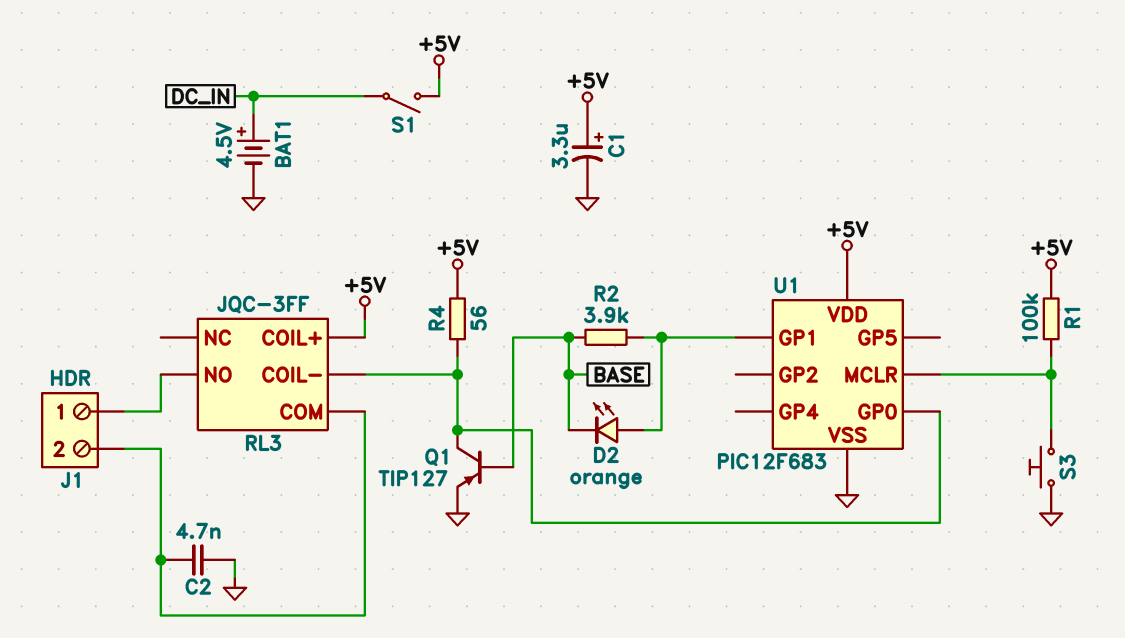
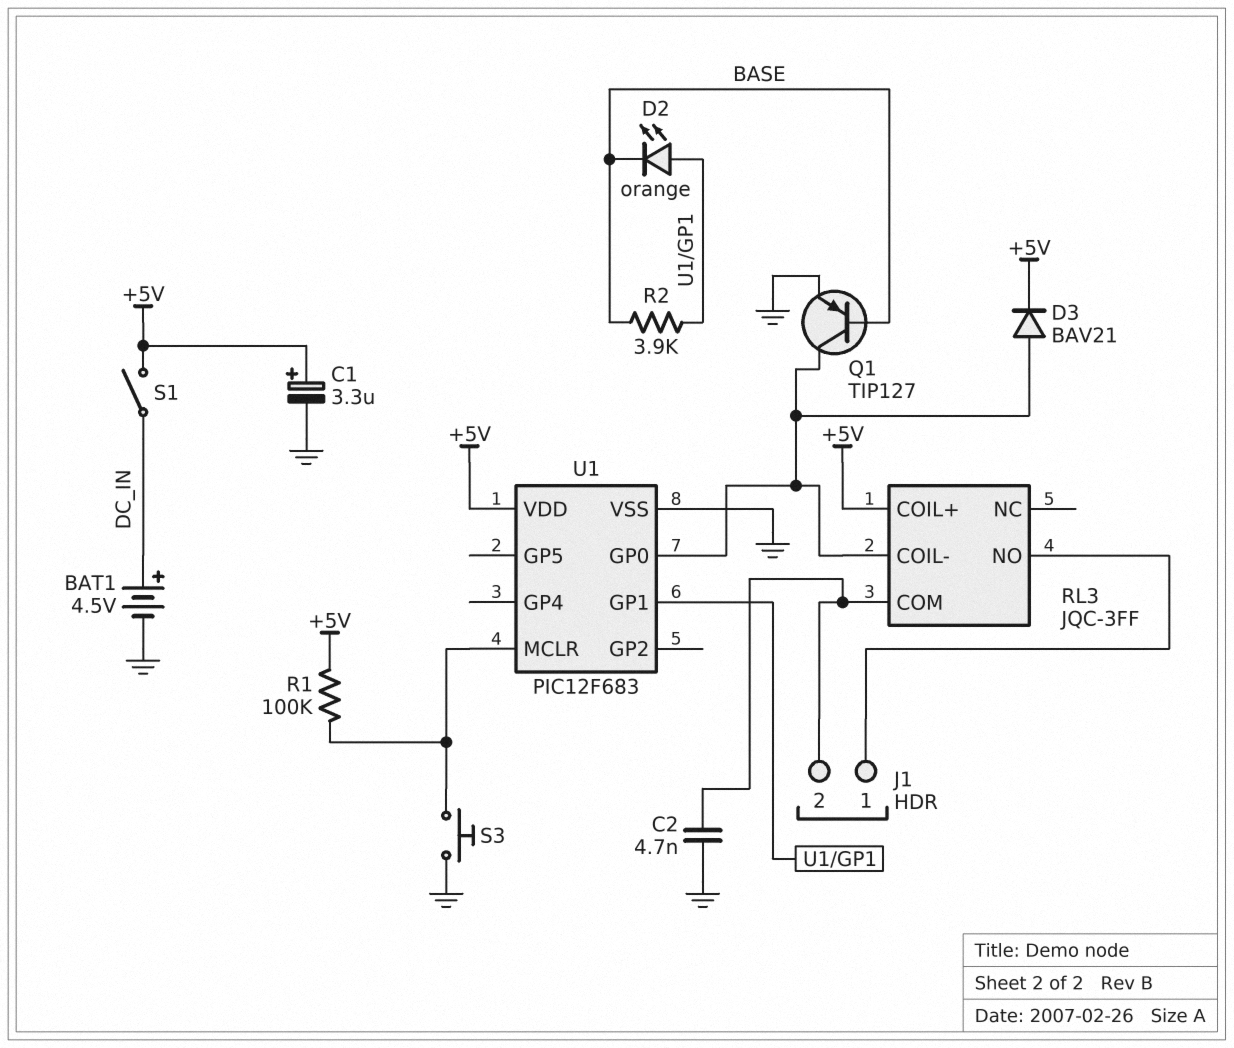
D3: none -> diode BAV21 (A RL3/COIL-, K +5V)
R4: 56 (+5V, RL3/COIL-) -> none

